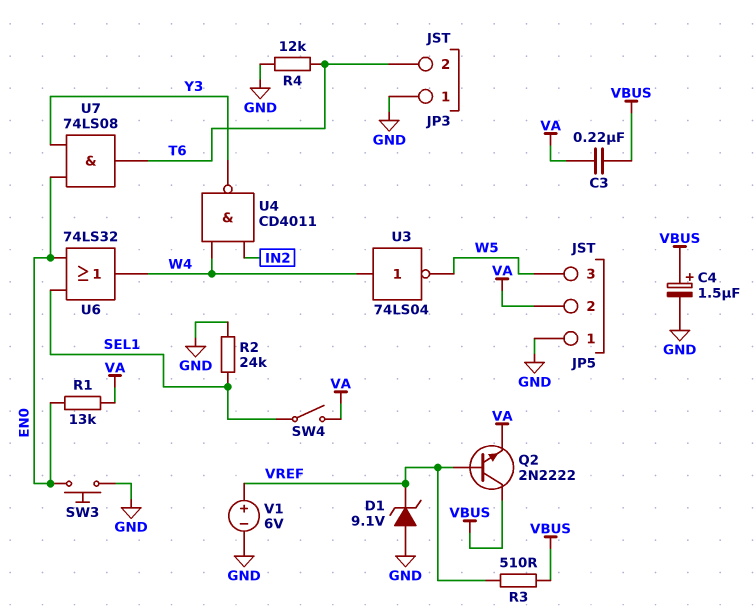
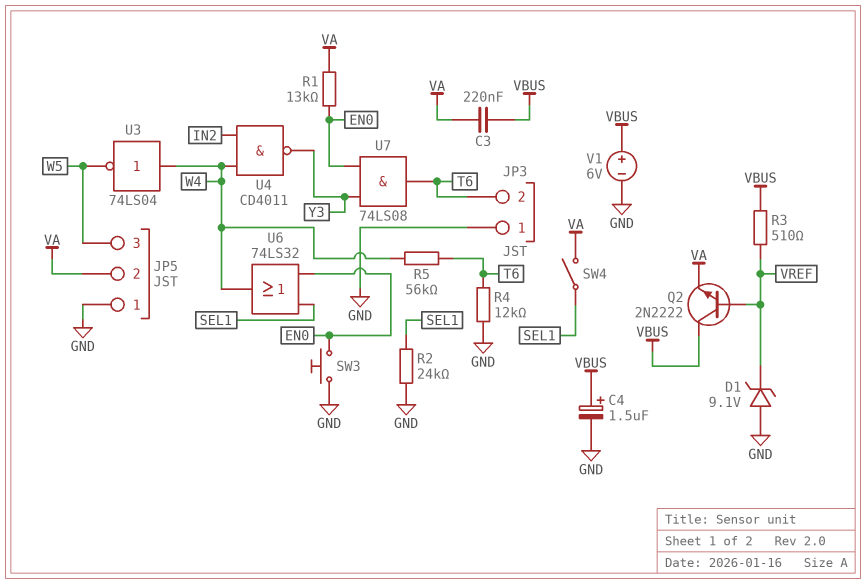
R5: none -> 56k (T6, W4)
V1: 6V (plus VREF, minus GND) -> 6V (plus VBUS, minus GND)

